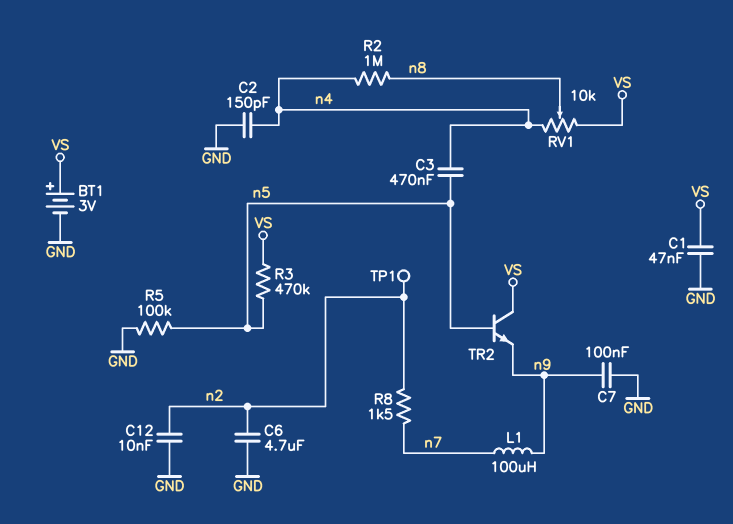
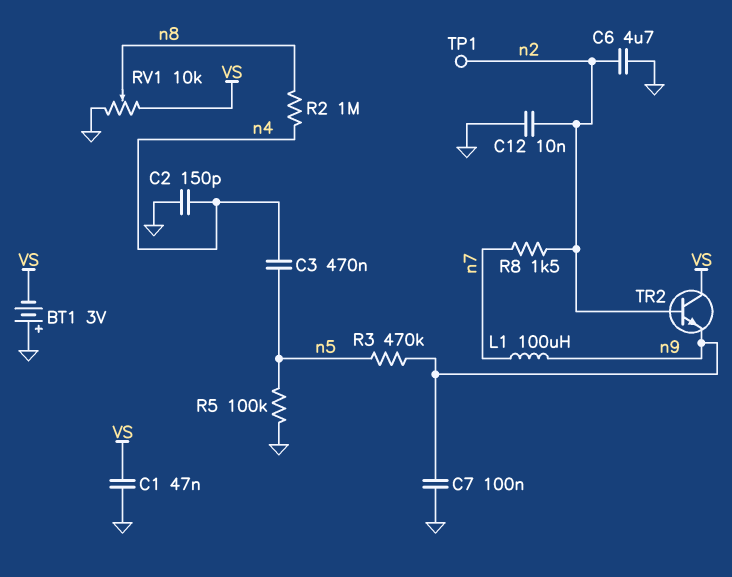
BT1: 3V (plus VS, minus GND) -> 3V (plus GND, minus VS)
R3: 470k (VS, n5) -> 470k (n5, n9)
RV1: 10k (VS, n4, wiper n8) -> 10k (GND, VS, wiper n8)
TR2: NPN (B n5, C VS, E n9) -> NPN (B n2, C VS, E n9)

